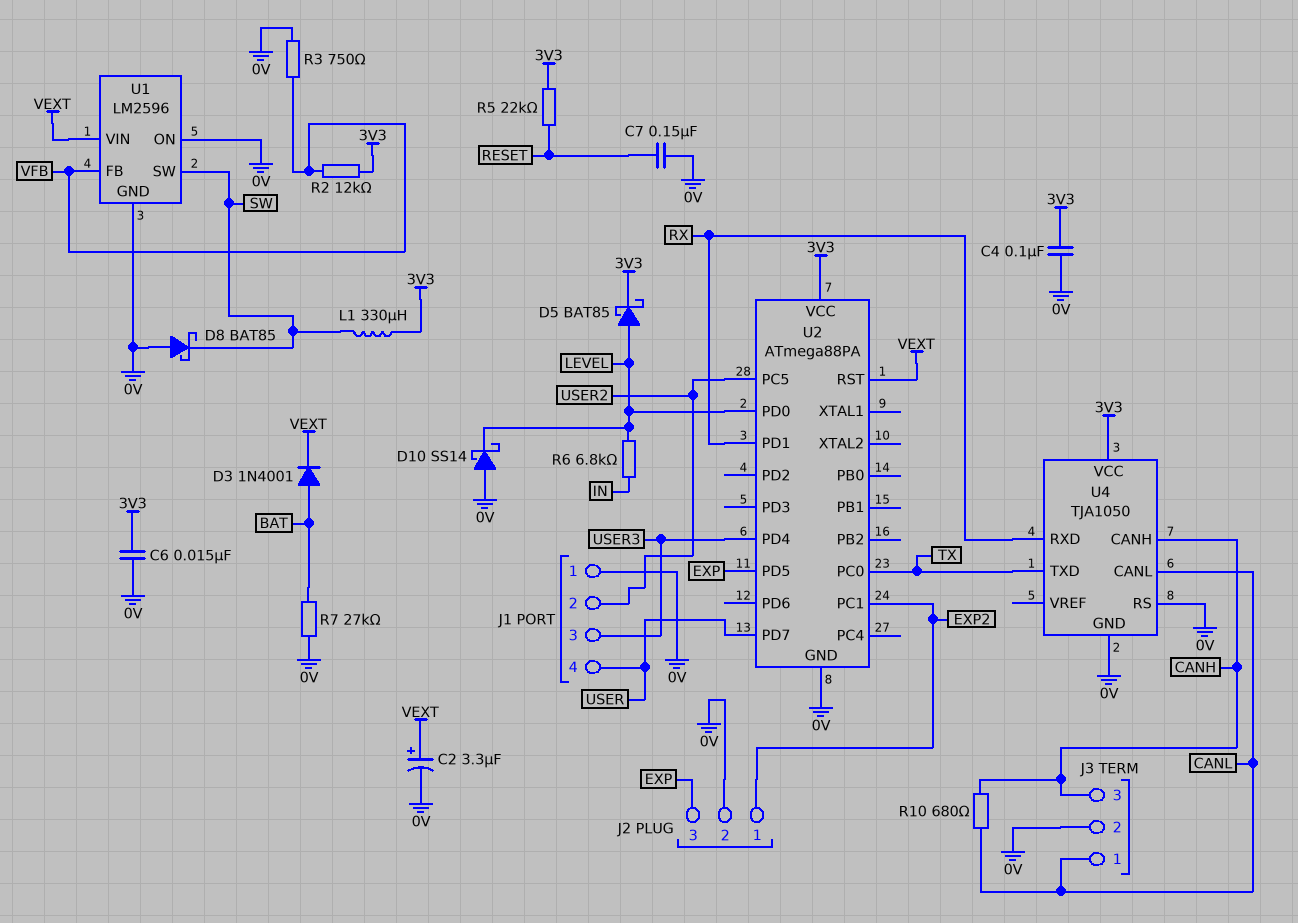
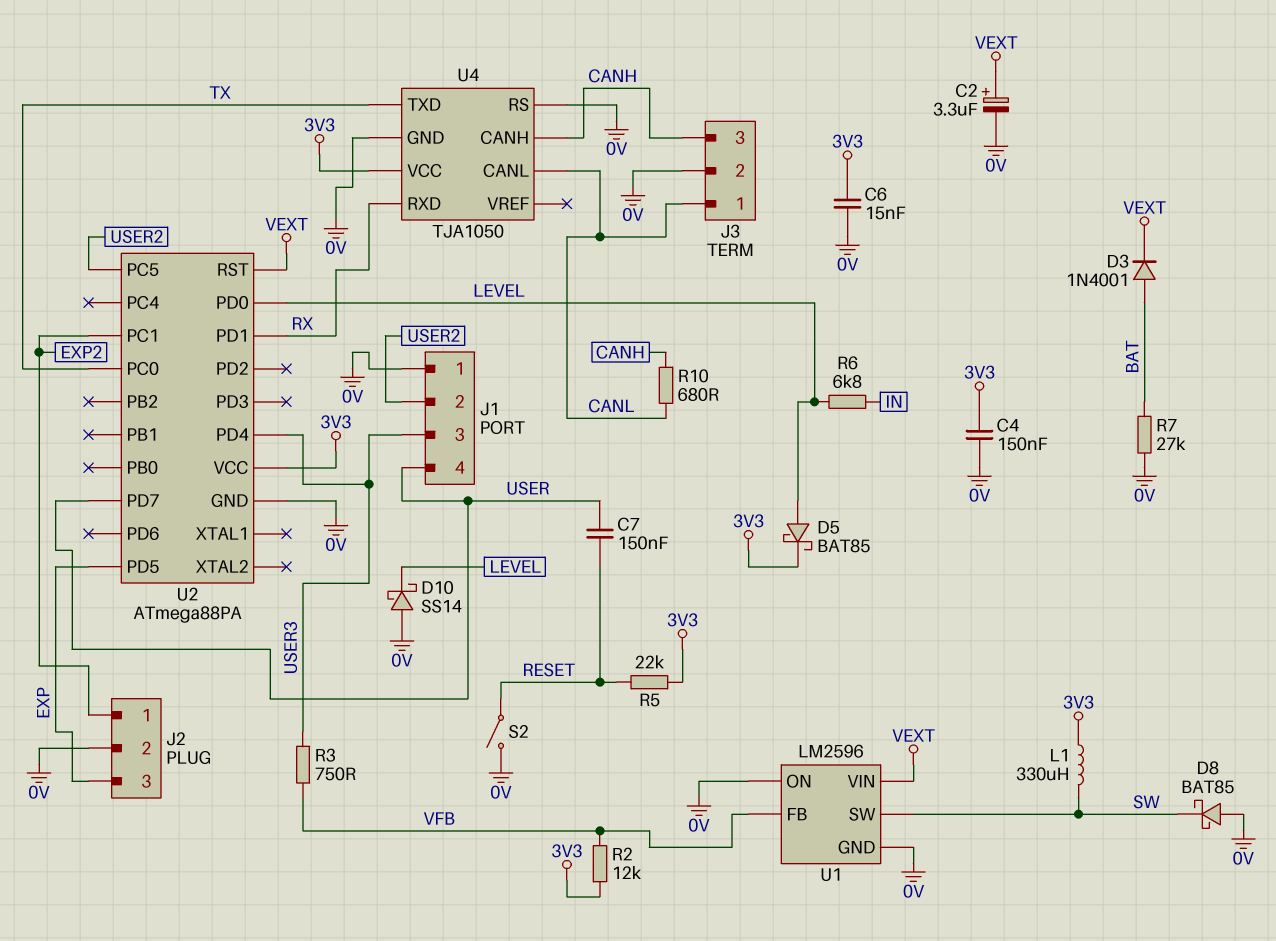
C4: 100nF (0V, 3V3) -> 150nF (0V, 3V3)
C7: 150nF (0V, RESET) -> 150nF (RESET, USER)
R3: 750 (0V, VFB) -> 750 (USER3, VFB)
S2: none -> switch (0V, RESET)

